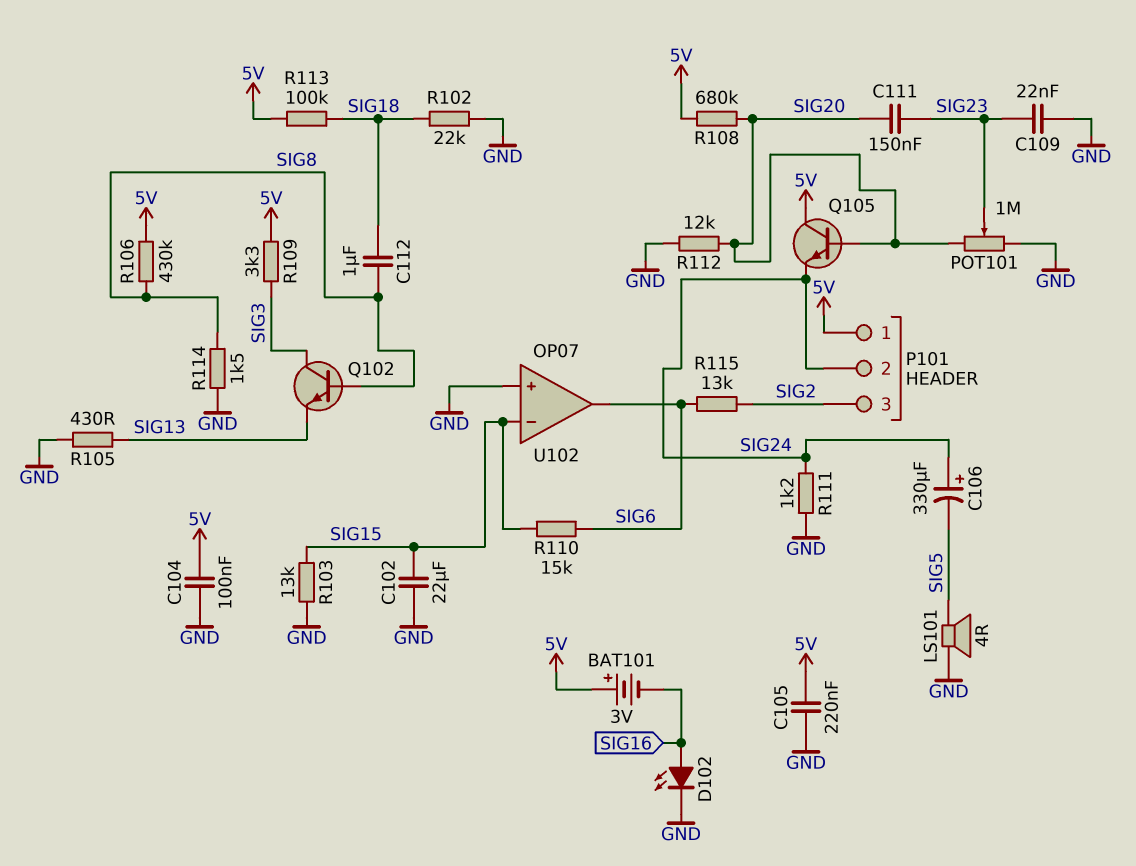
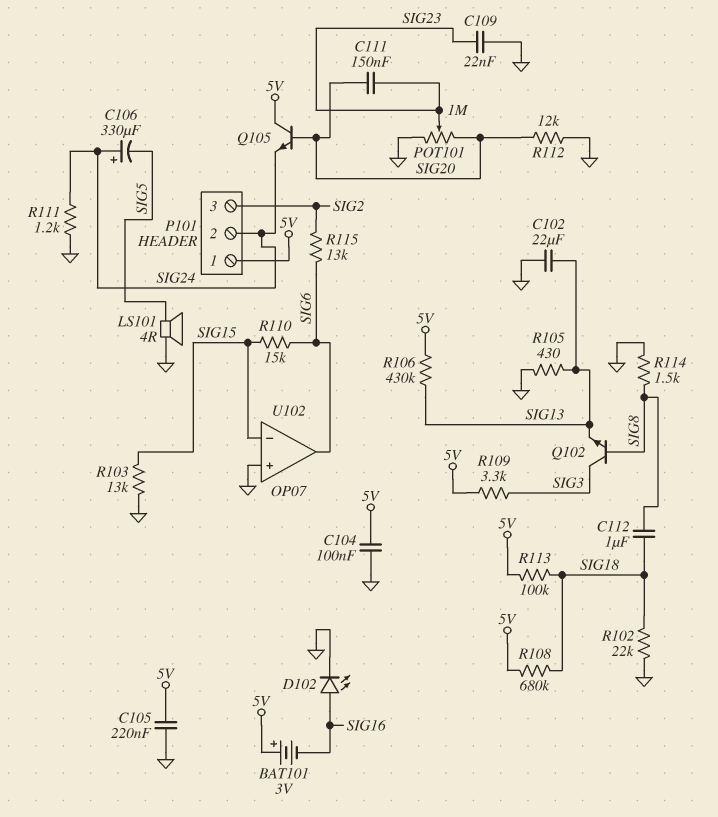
C102: 22uF (GND, SIG15) -> 22uF (GND, SIG13)
R106: 430k (5V, SIG8) -> 430k (5V, SIG13)
R108: 680k (5V, SIG20) -> 680k (5V, SIG18)

